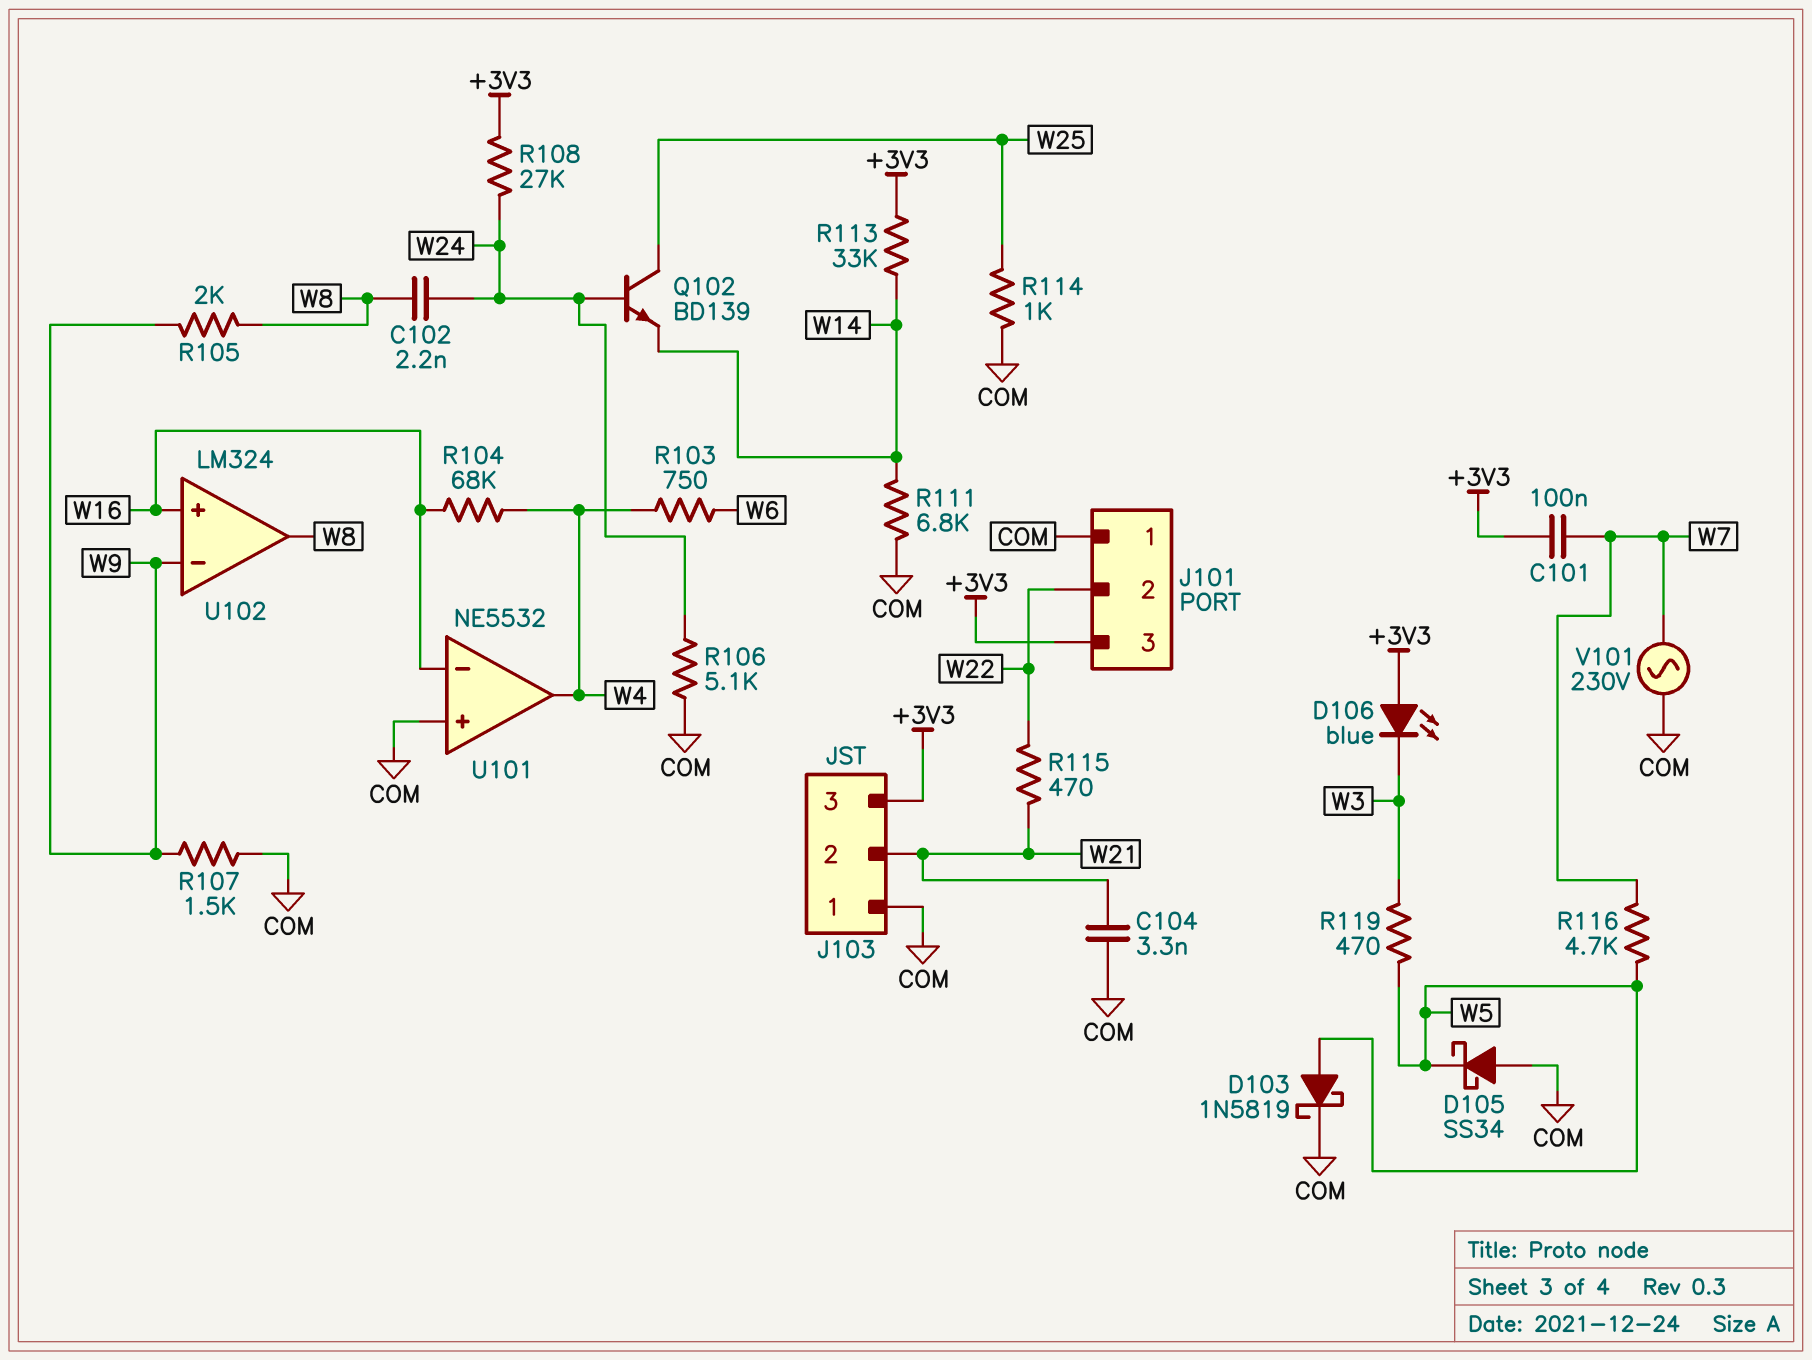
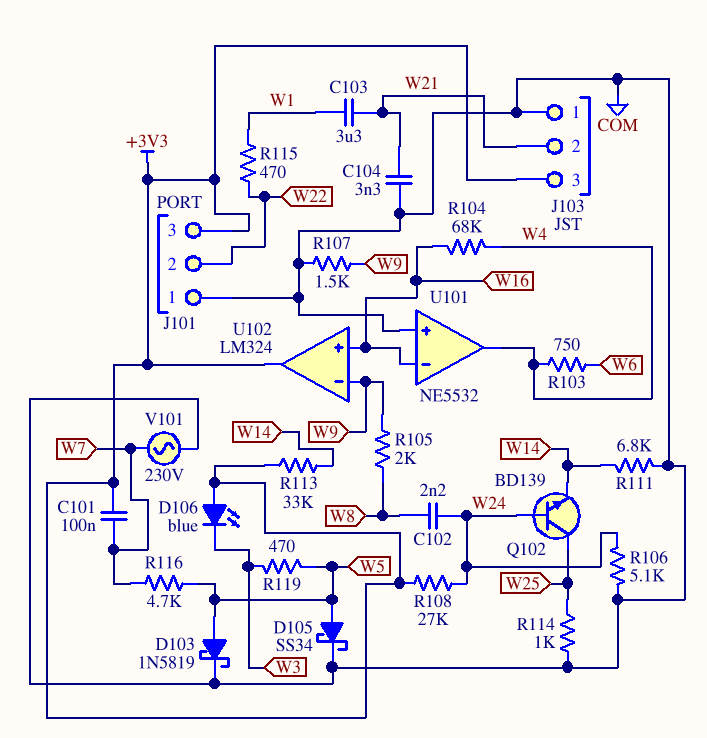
C103: none -> 3.3uF (W1, W21)
D105: schottky SS34 (A COM, K W5) -> schottky SS34 (A W5, K COM)
R115: 470 (W21, W22) -> 470 (W1, W22)
U102 pin out: W8 -> +3V3

